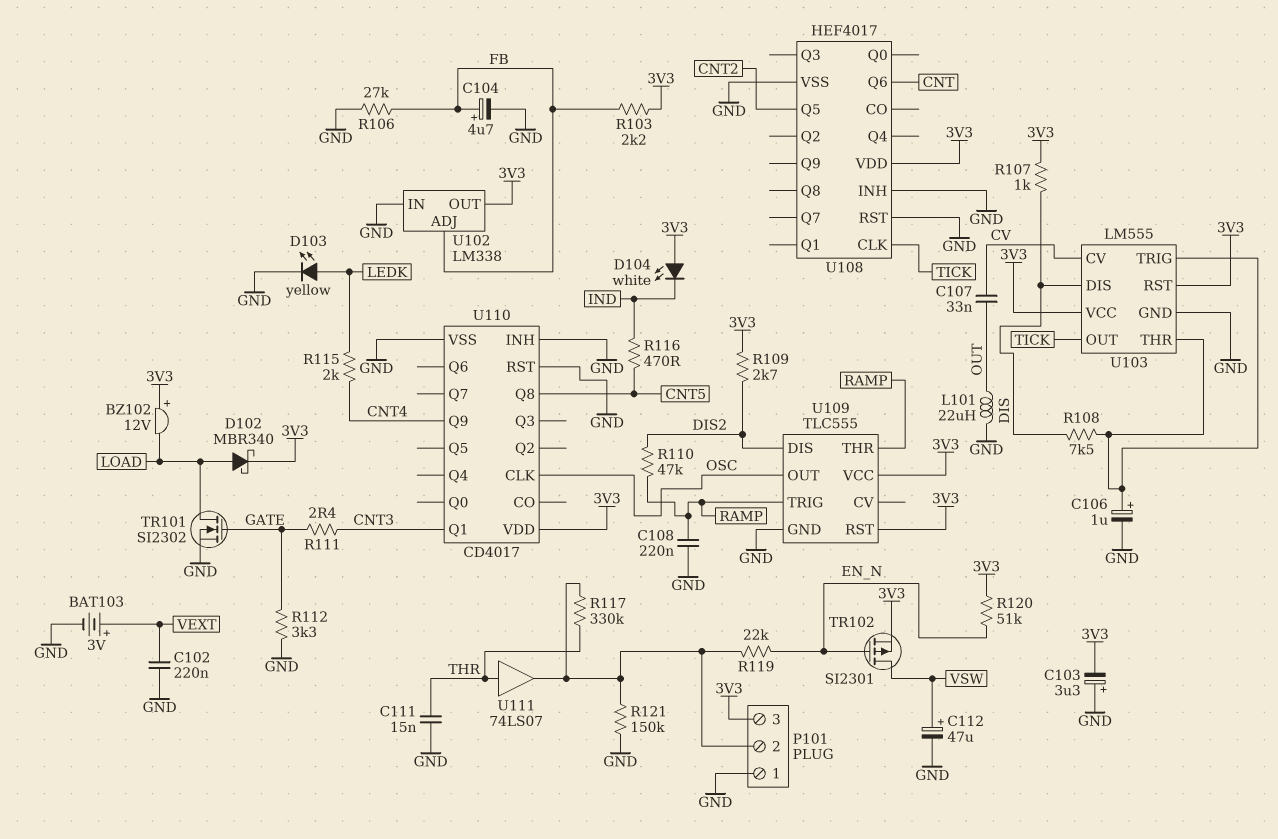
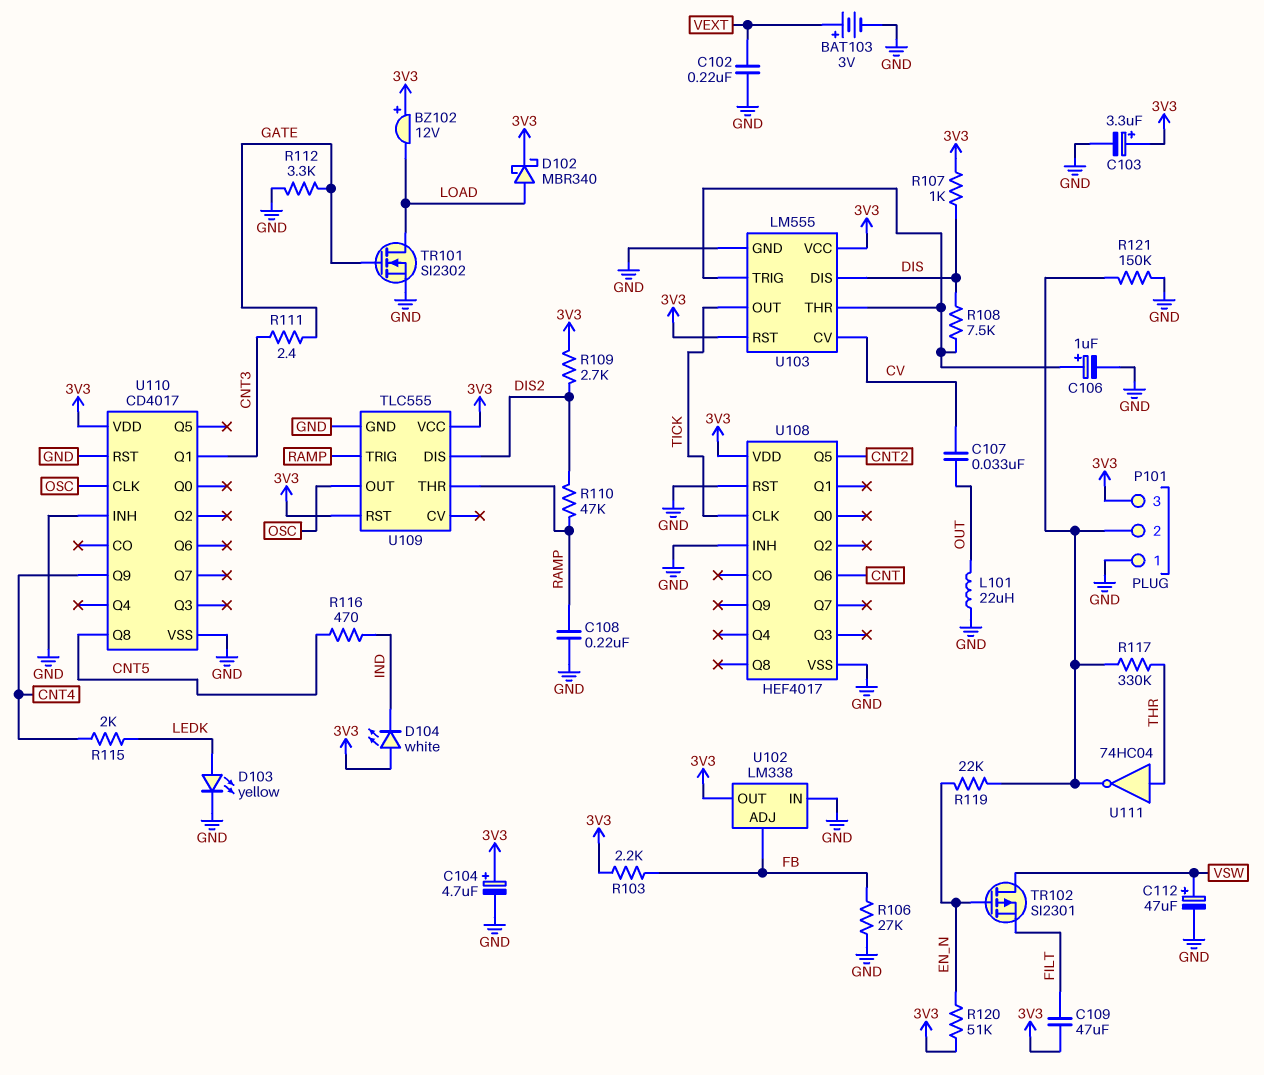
C103: 3.3uF (plus GND, minus 3V3) -> 3.3uF (plus 3V3, minus GND)
C104: 4.7uF (plus FB, minus GND) -> 4.7uF (plus 3V3, minus GND)
C109: none -> 47uF (3V3, FILT)
C111: 15nF (GND, THR) -> none
TR102: PMOS SI2301 (G EN_N, D VSW, S 3V3) -> PMOS SI2301 (G EN_N, D VSW, S FILT)
U111: buffer 74LS07 (in THR, out P101/2) -> NOT 74HC04 (in THR, out P101/2)

